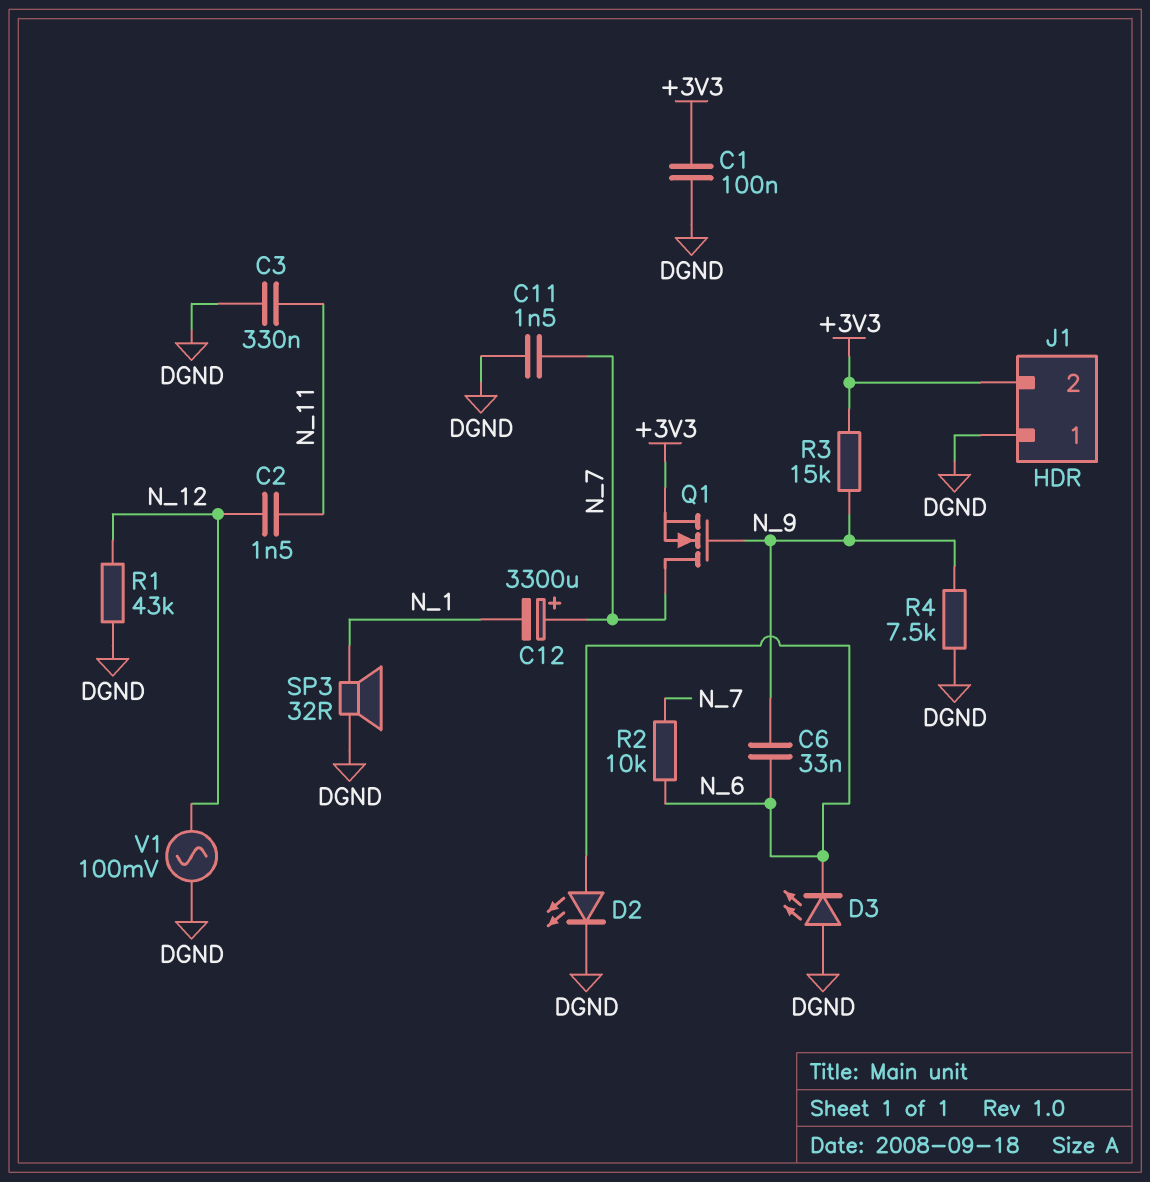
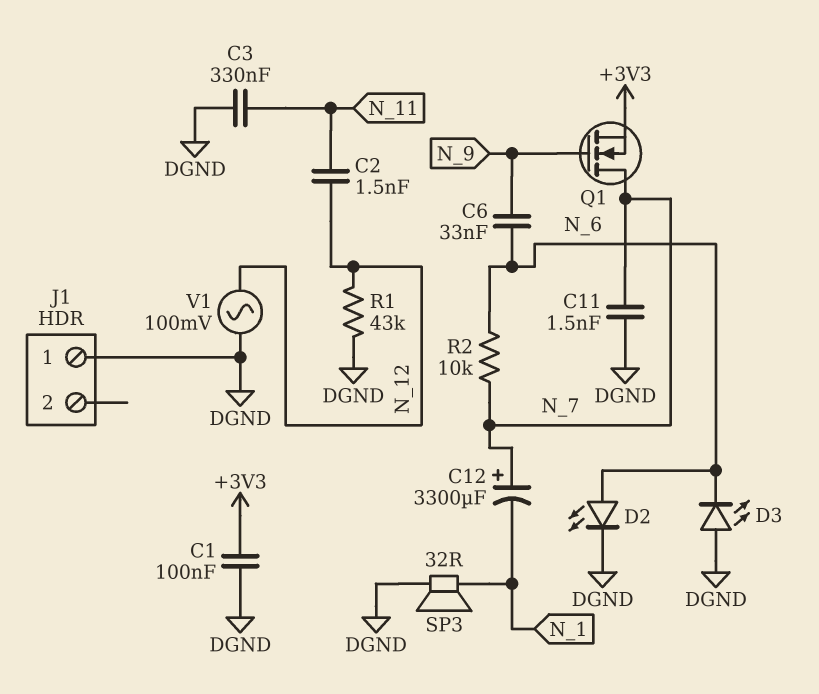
J1 pin 2: +3V3 -> none
R3: 15k (+3V3, N_9) -> none
R4: 7.5k (DGND, N_9) -> none

